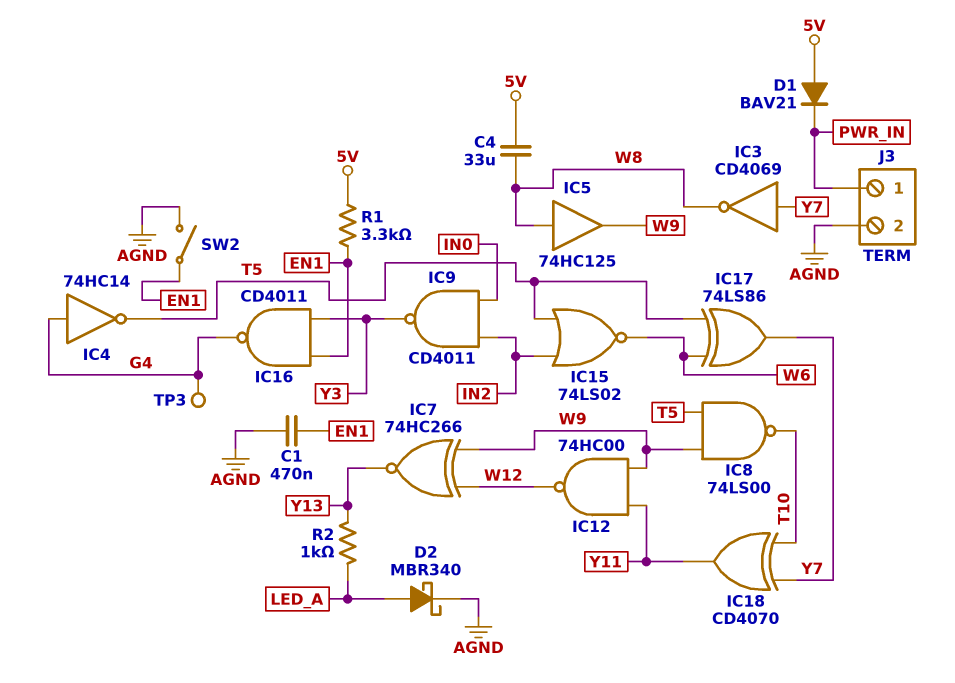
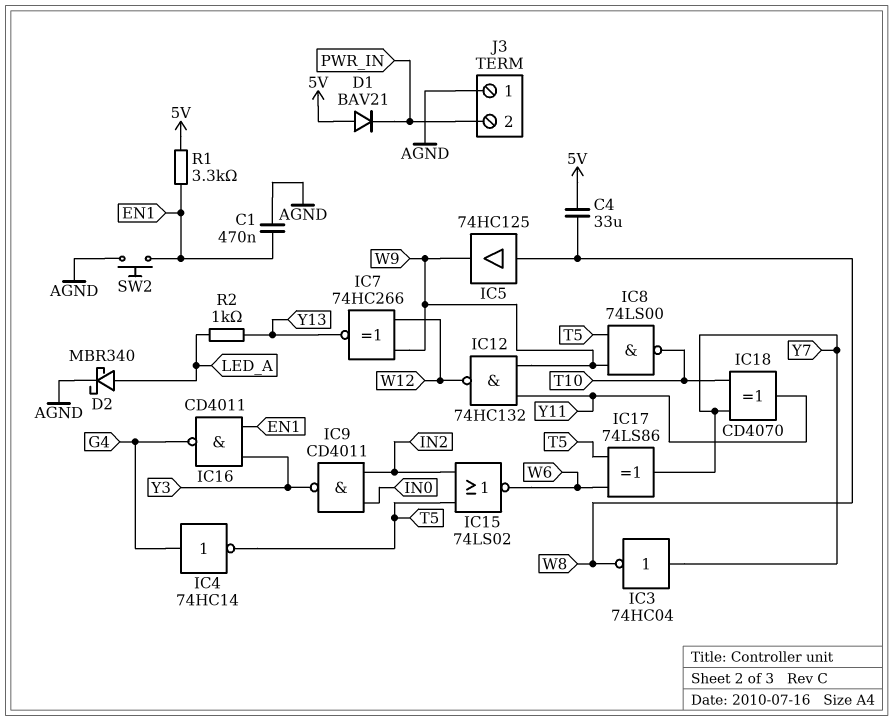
IC3: NOT CD4069 (in Y7, out W8) -> NOT 74HC04 (in Y7, out W8)
IC12: NAND 74HC00 (in W9, in Y11, out W12) -> NAND 74HC132 (in W9, in Y11, out W12)
J3 pin 1: PWR_IN -> AGND
J3 pin 2: AGND -> PWR_IN
SW2: switch (AGND, EN1) -> button (AGND, EN1)
TP3: test point (G4) -> none

